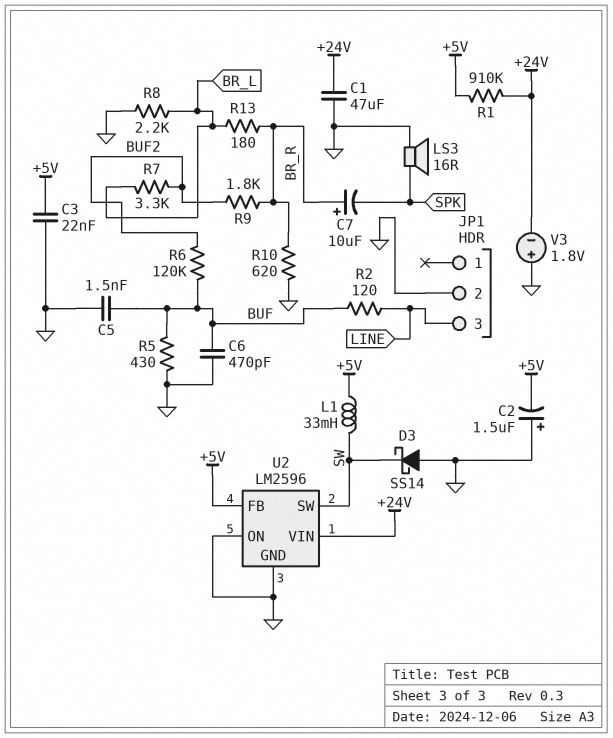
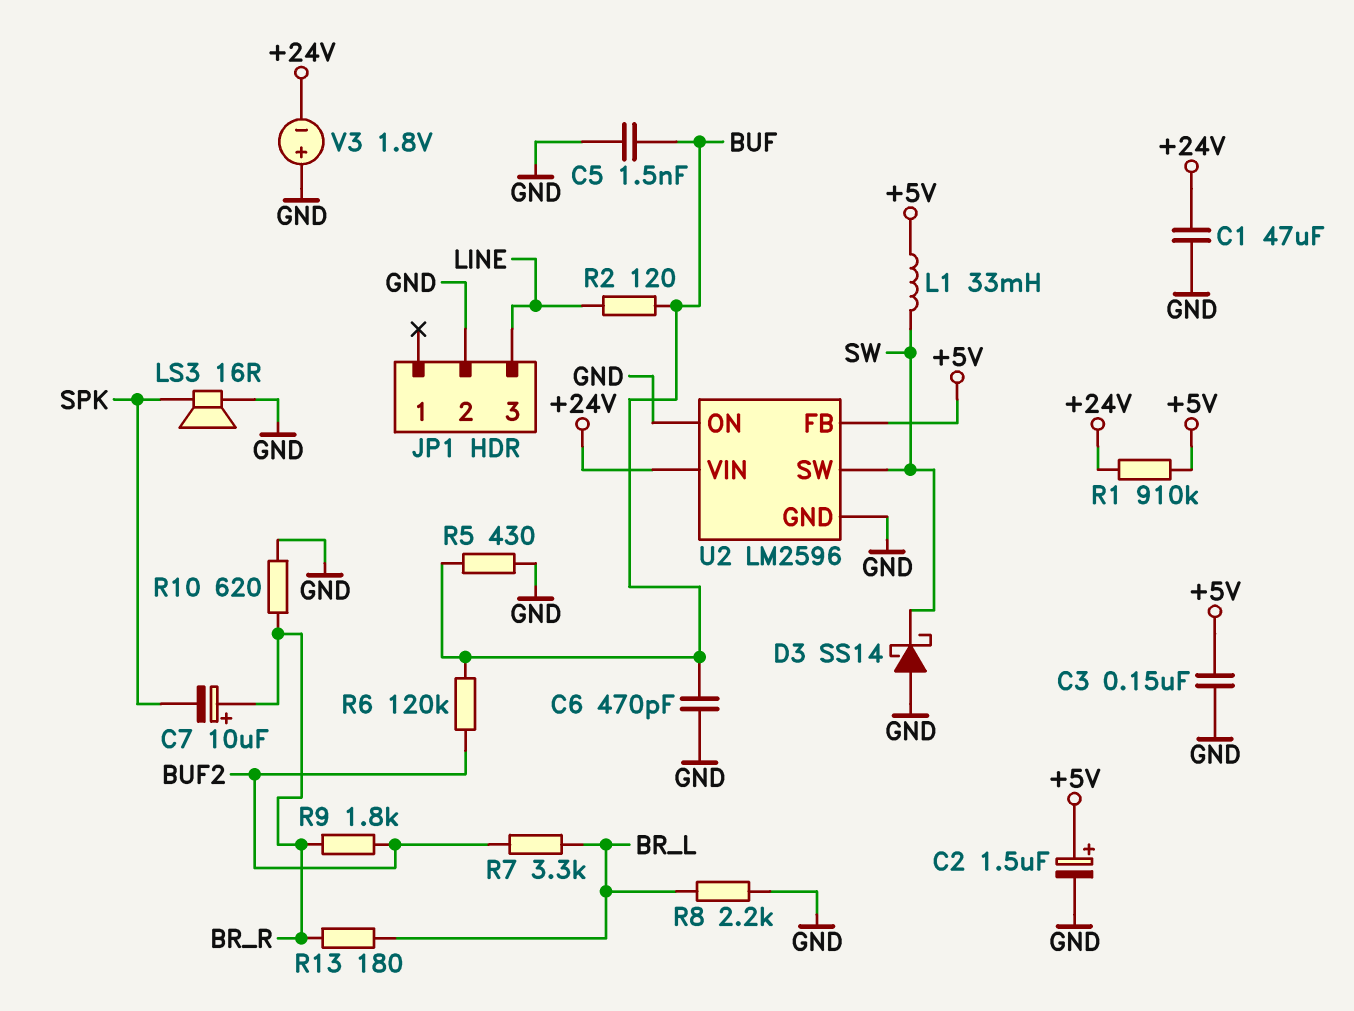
C2: 1.5uF (plus GND, minus +5V) -> 1.5uF (plus +5V, minus GND)
C3: 22nF (+5V, GND) -> 150nF (+5V, GND)

